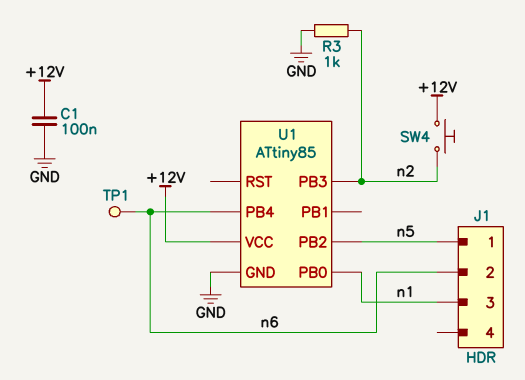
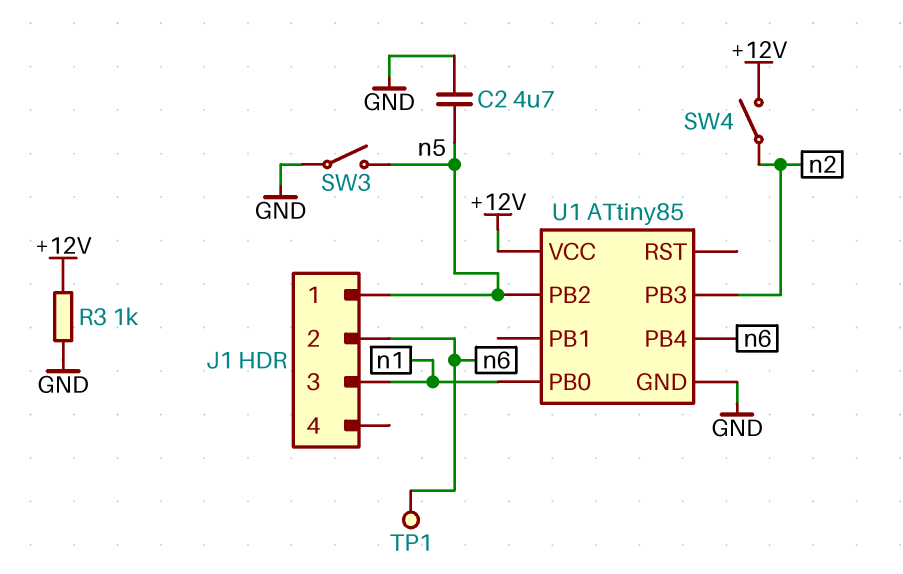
C1: 100nF (+12V, GND) -> none
C2: none -> 4.7uF (GND, n5)
R3: 1k (GND, n2) -> 1k (+12V, GND)
SW3: none -> switch (GND, n5)
SW4: button (+12V, n2) -> switch (+12V, n2)

